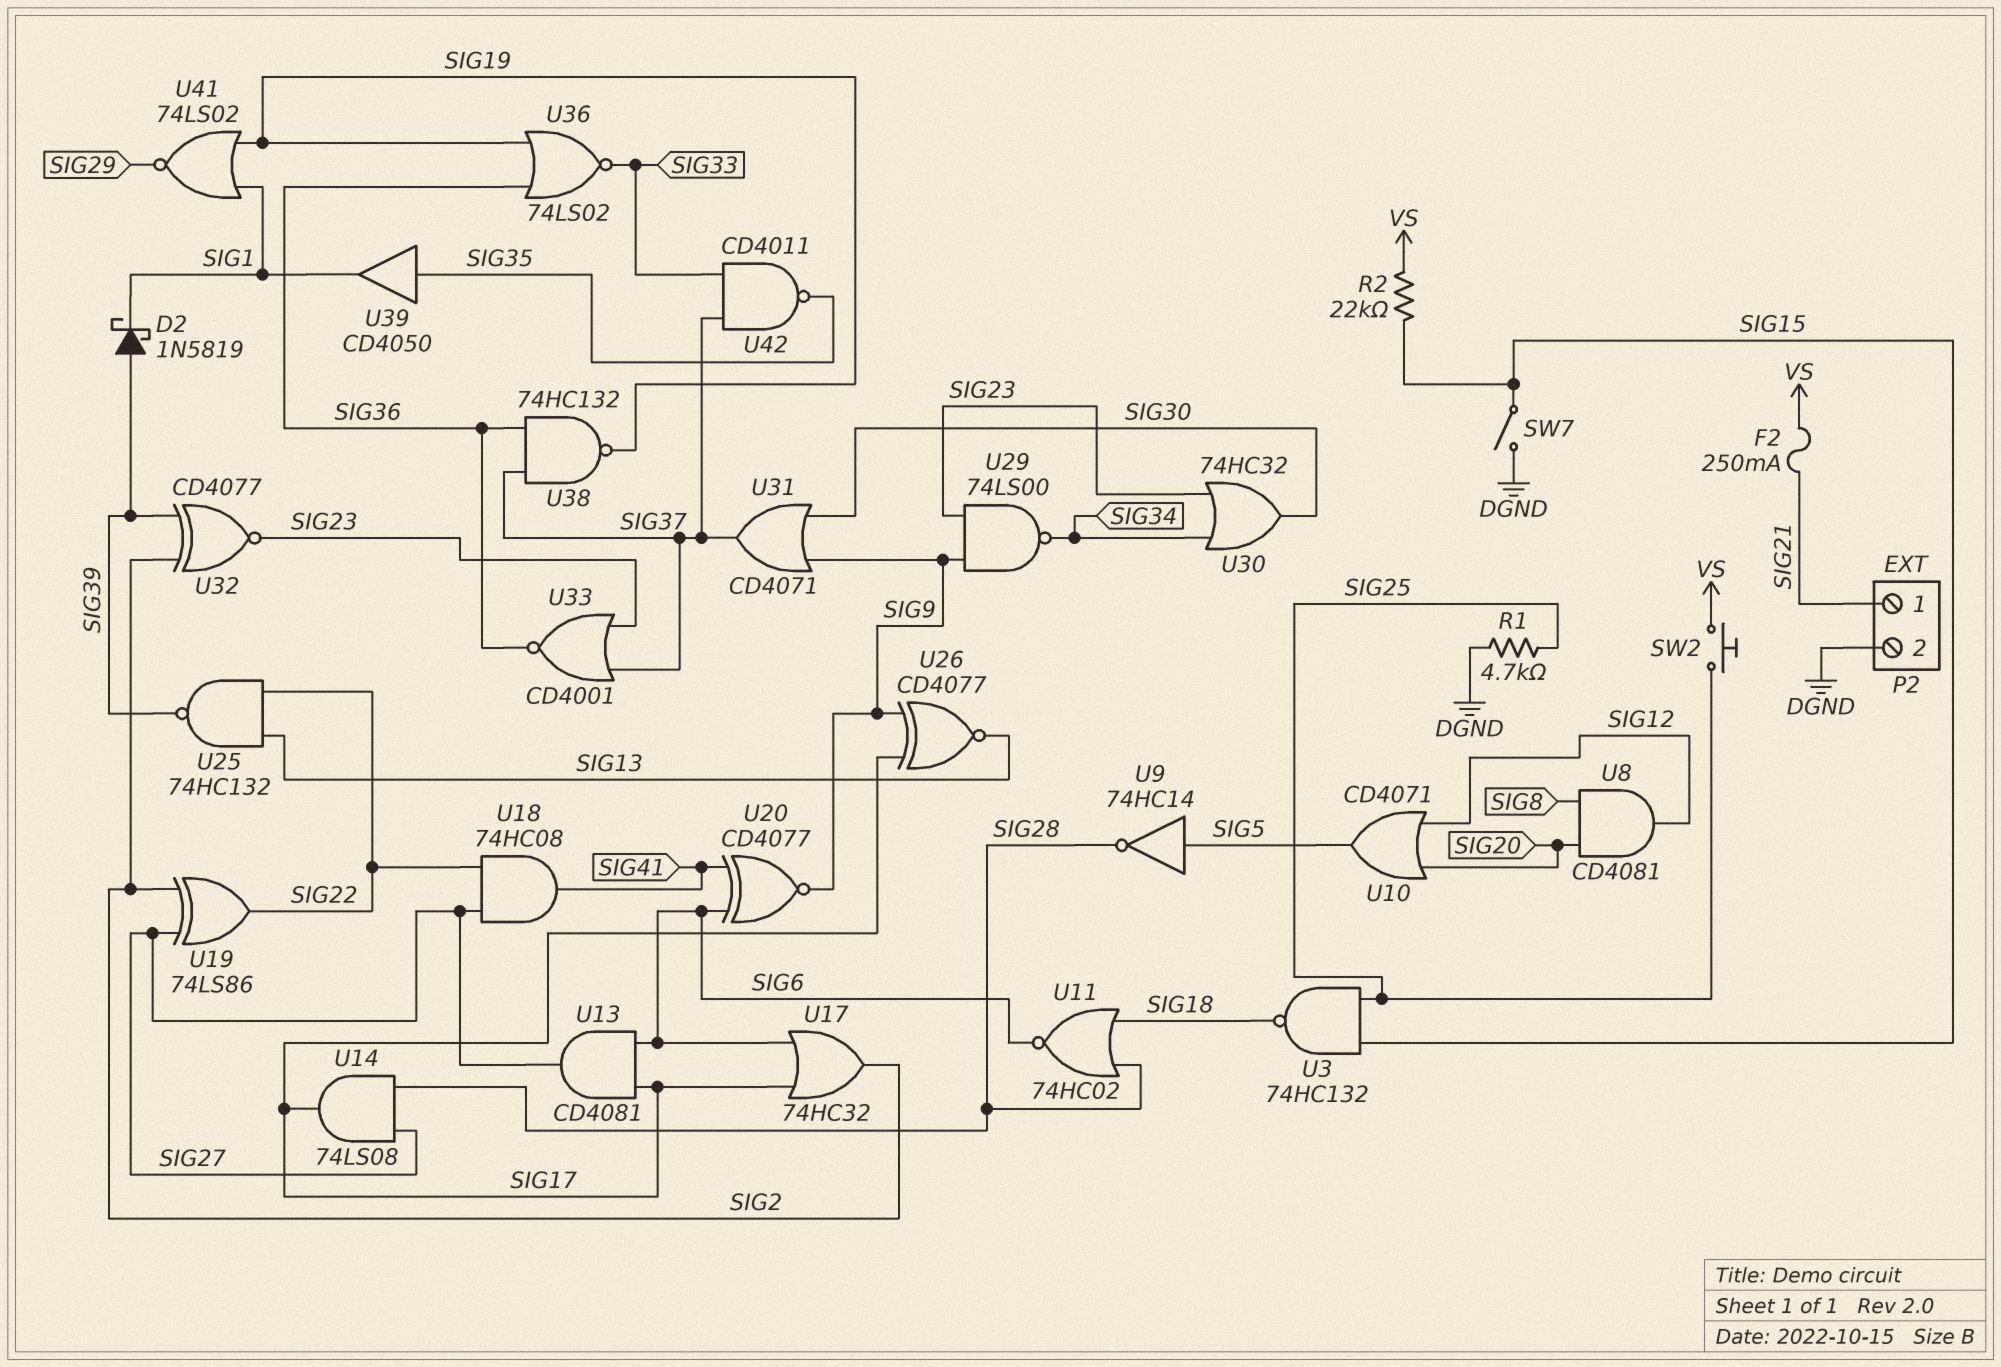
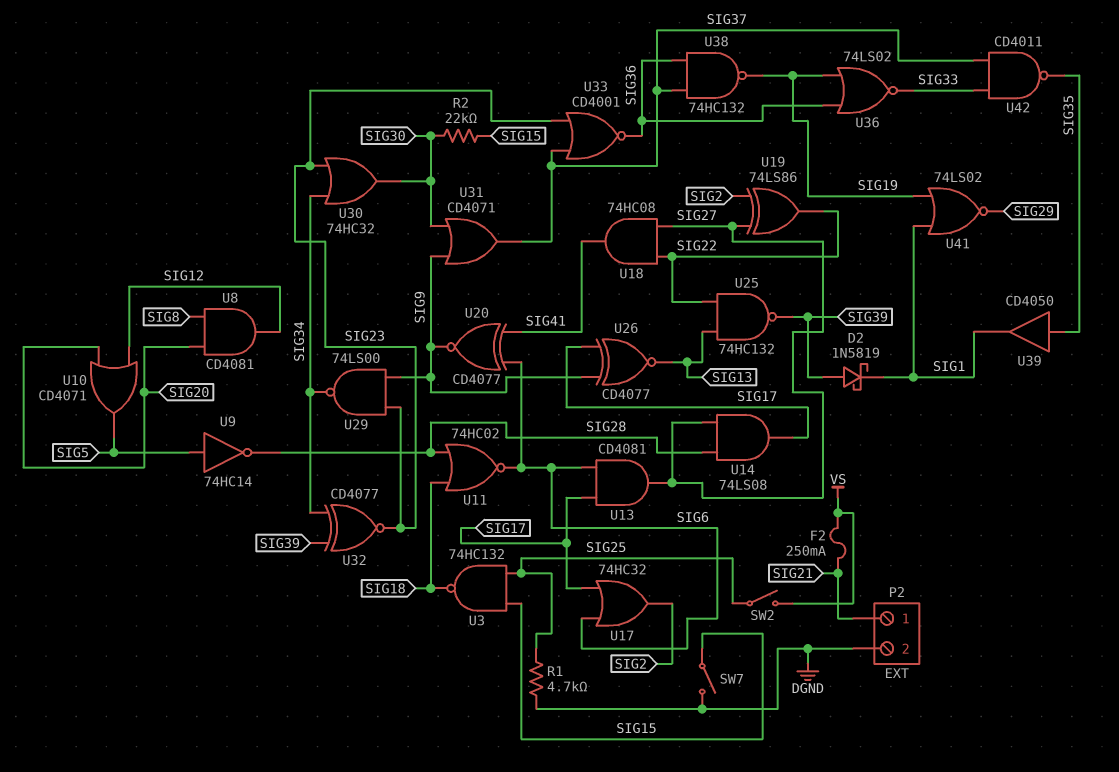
R2: 22k (SIG15, VS) -> 22k (SIG15, SIG30)
SW2: button (SIG25, VS) -> switch (SIG25, VS)
U32: XNOR CD4077 (in SIG2, in SIG39, out SIG23) -> XNOR CD4077 (in SIG34, in SIG39, out SIG23)

